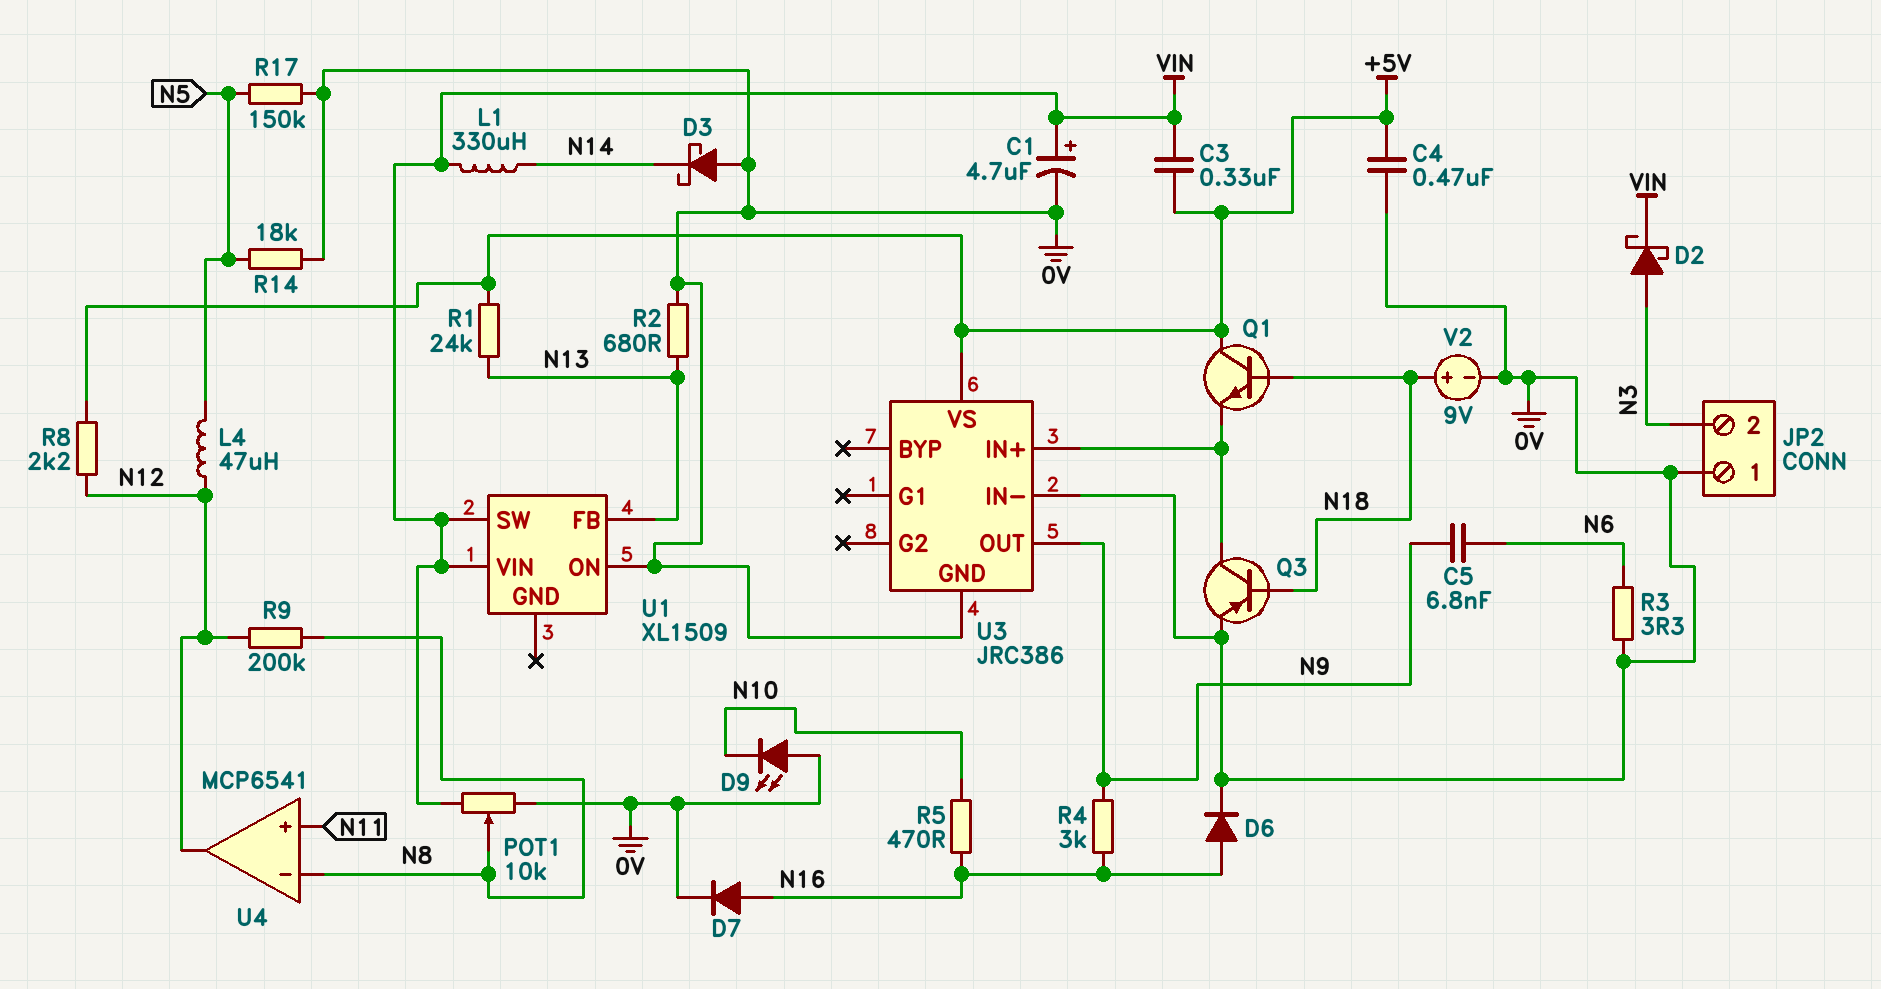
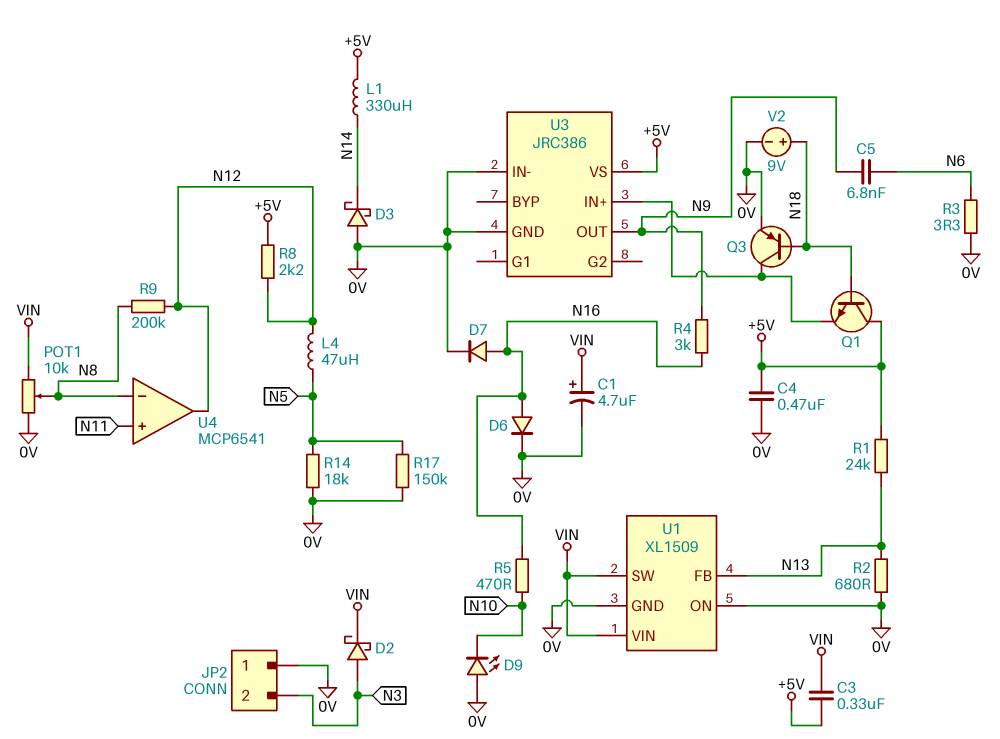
L1: 330uH (N14, VIN) -> 330uH (+5V, N14)
U1 pin GND: none -> 0V

